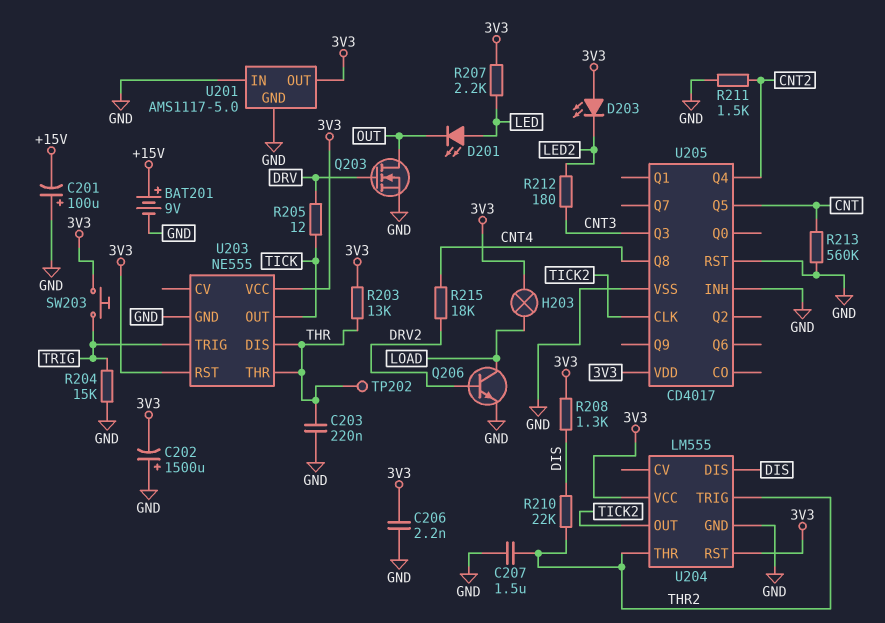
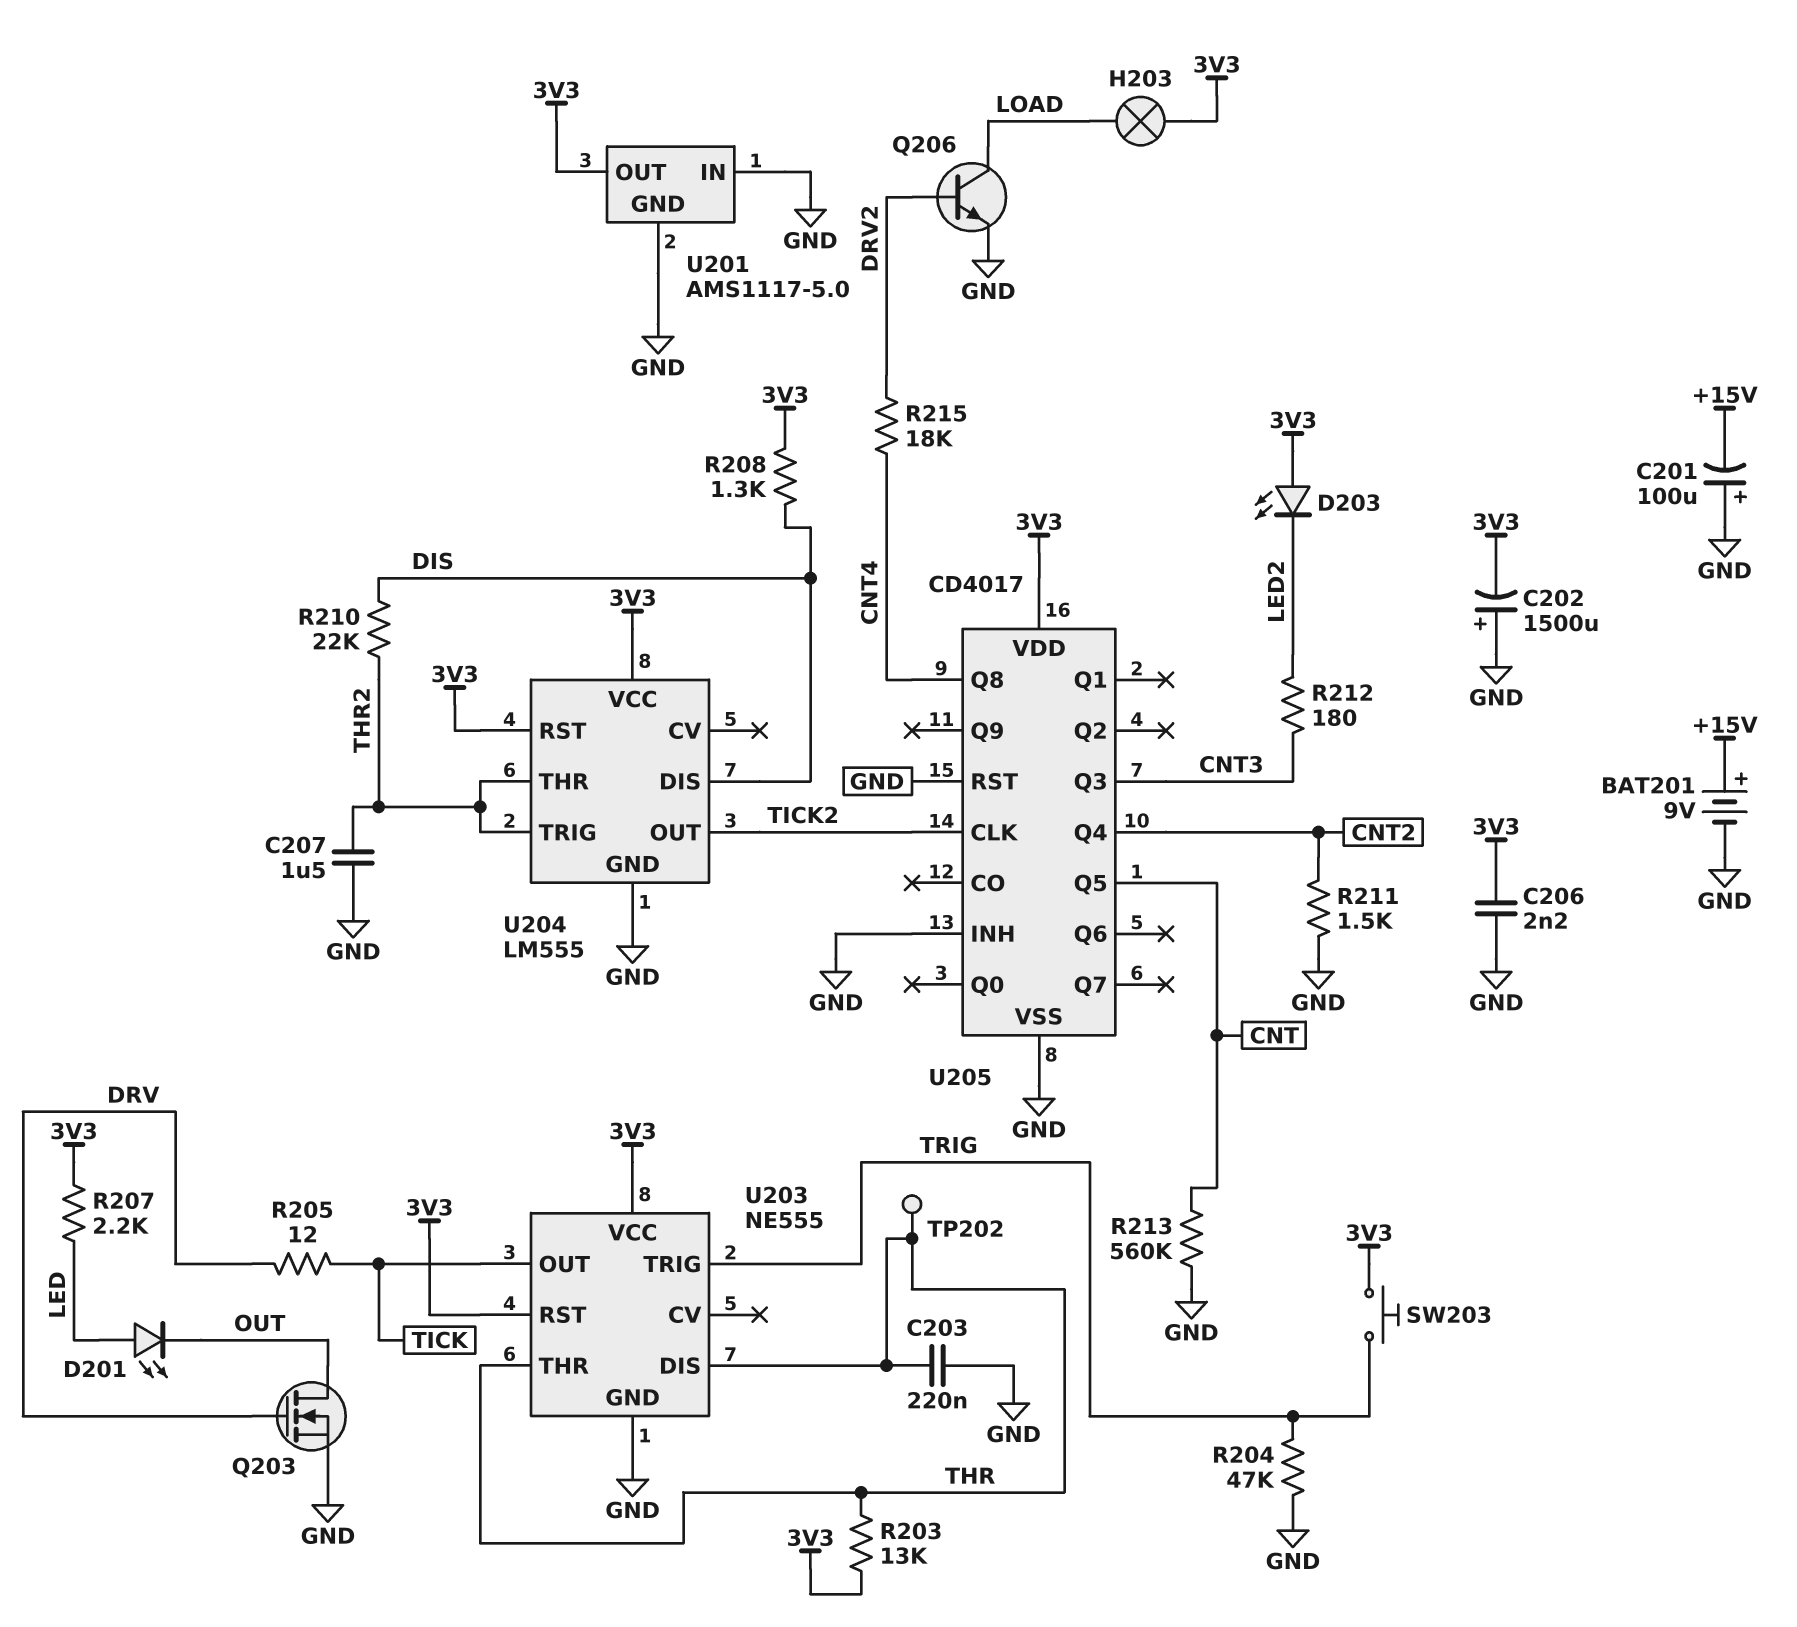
R204: 15k (GND, TRIG) -> 47k (GND, TRIG)

